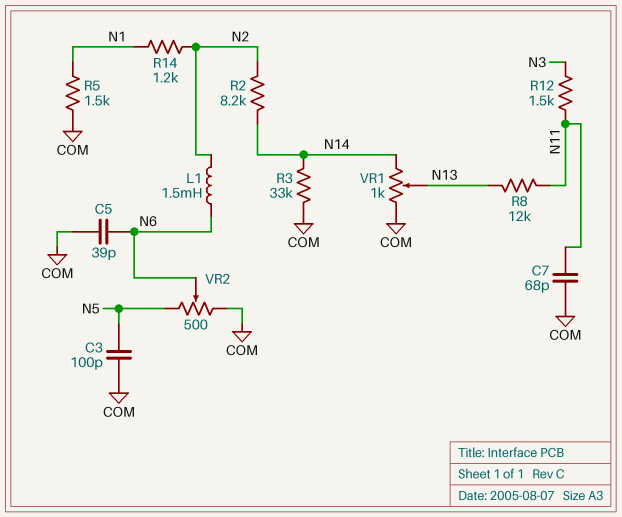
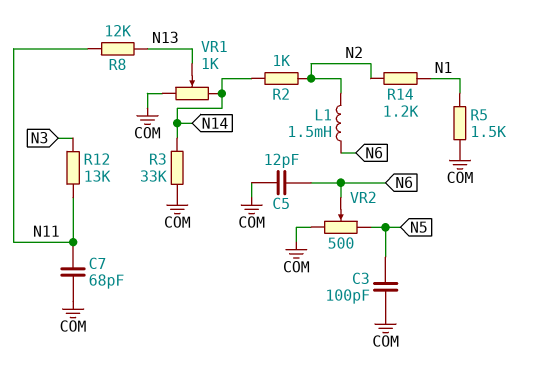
C5: 39pF (COM, N6) -> 12pF (COM, N6)
R2: 8.2k (N2, N14) -> 1k (N2, N14)
R12: 1.5k (N3, N11) -> 13k (N3, N11)

